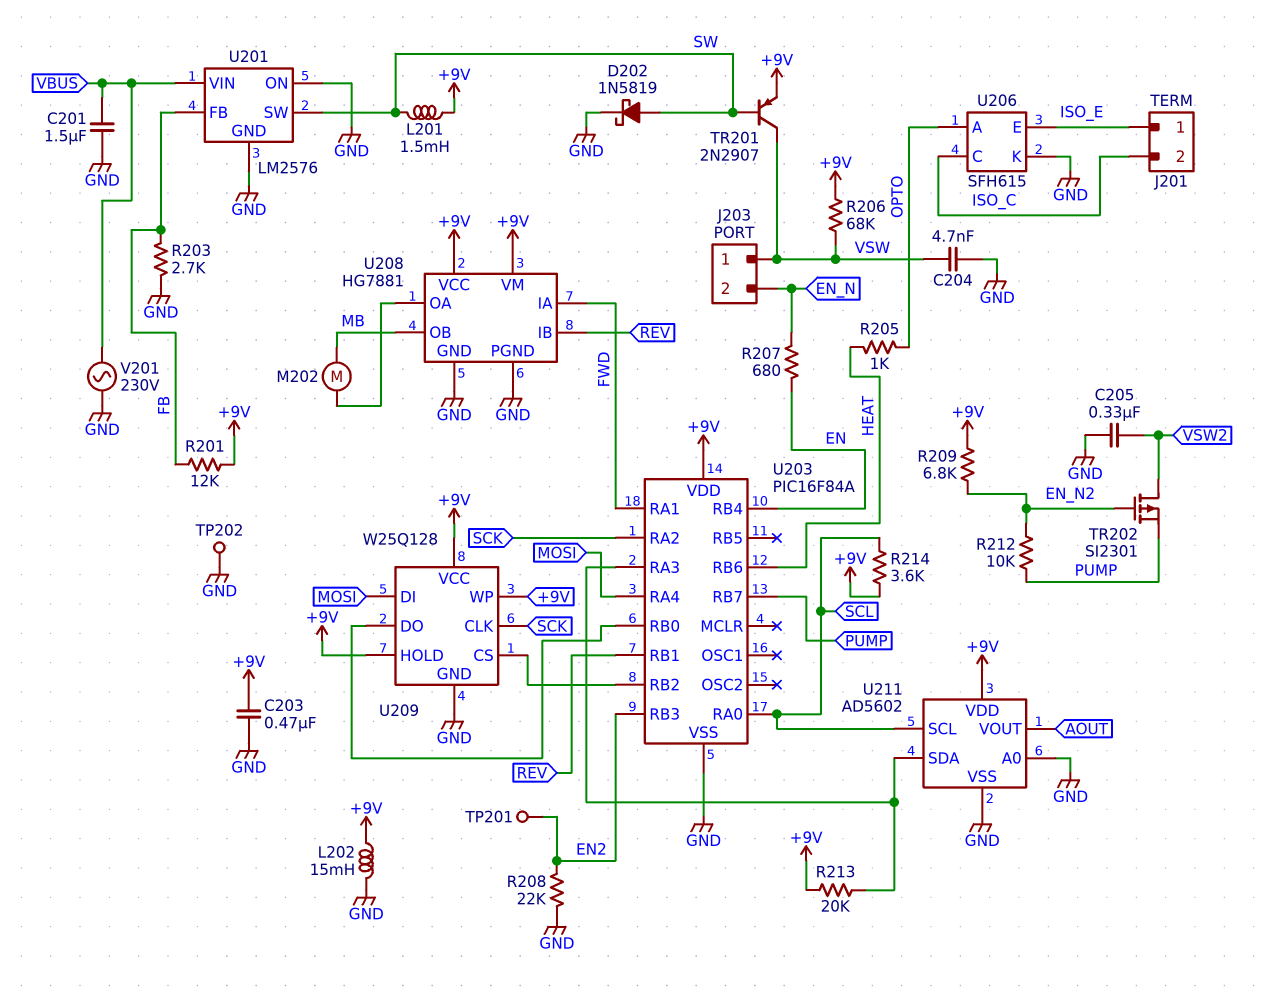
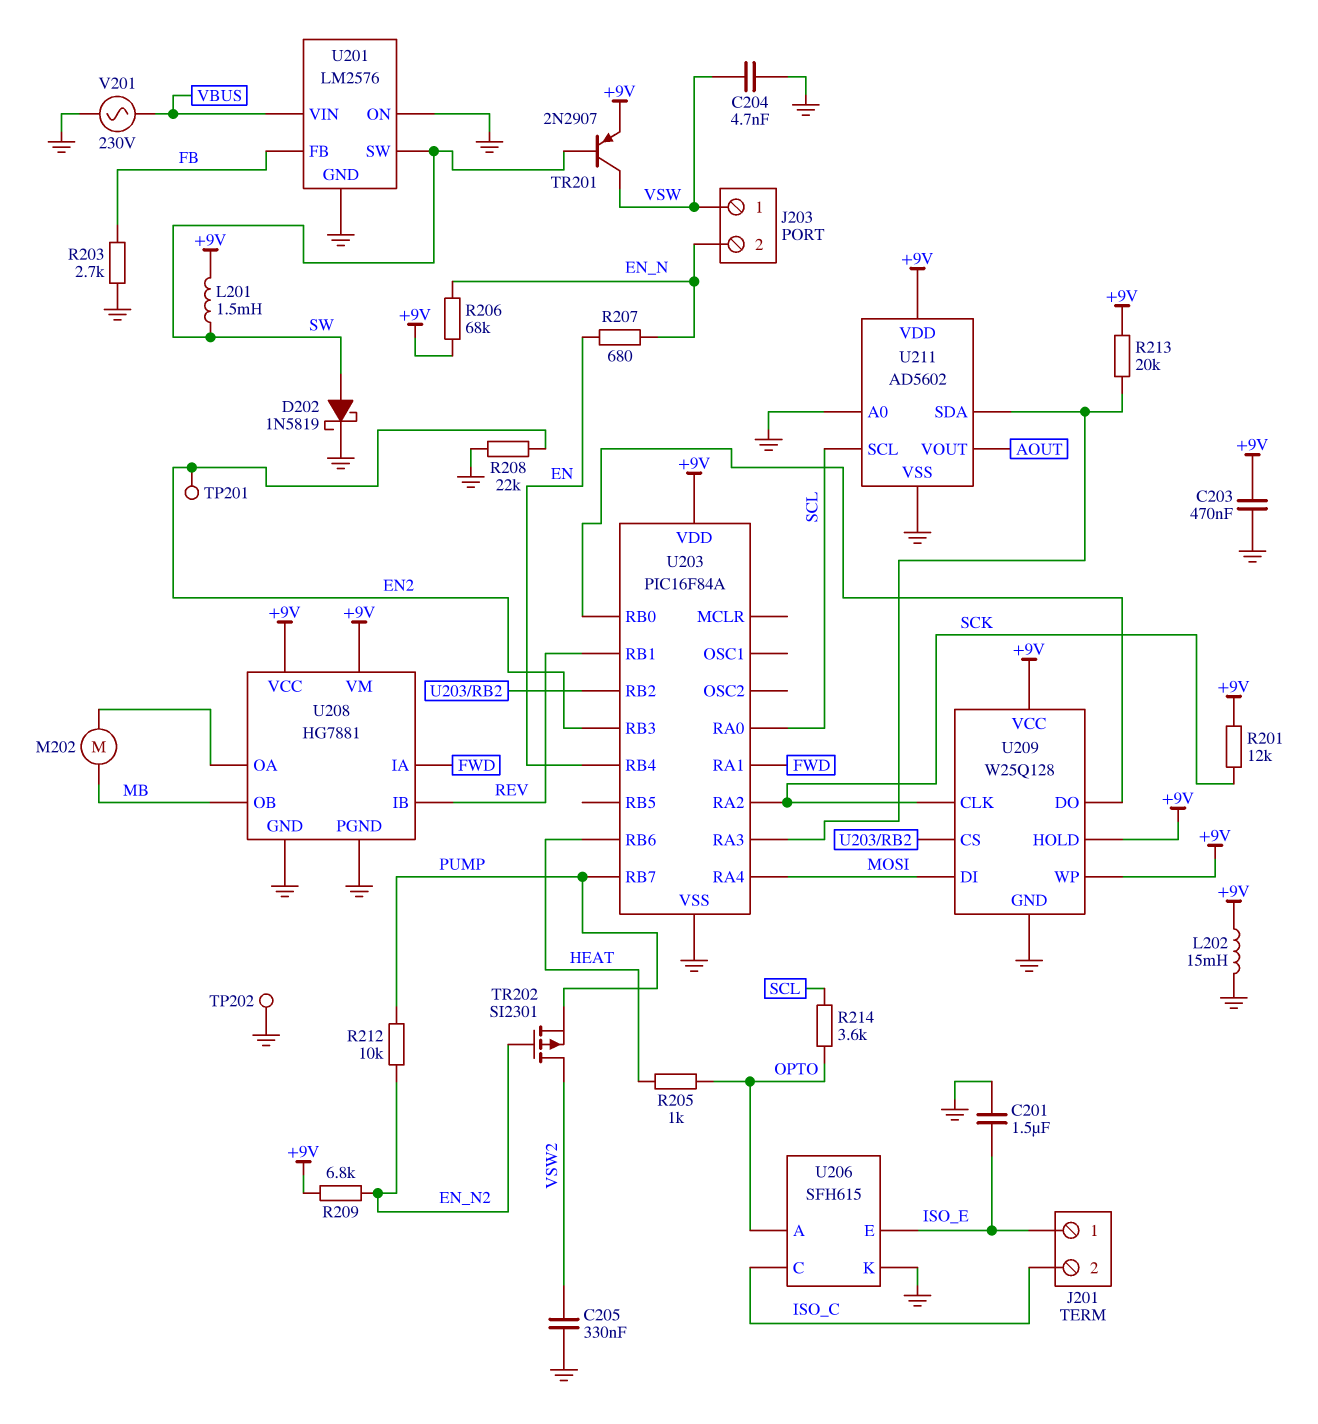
C201: 1.5uF (GND, VBUS) -> 1.5uF (GND, ISO_E)
R201: 12k (+9V, FB) -> 12k (+9V, SCK)
R206: 68k (+9V, VSW) -> 68k (+9V, EN_N)
R214: 3.6k (+9V, SCL) -> 3.6k (OPTO, SCL)

